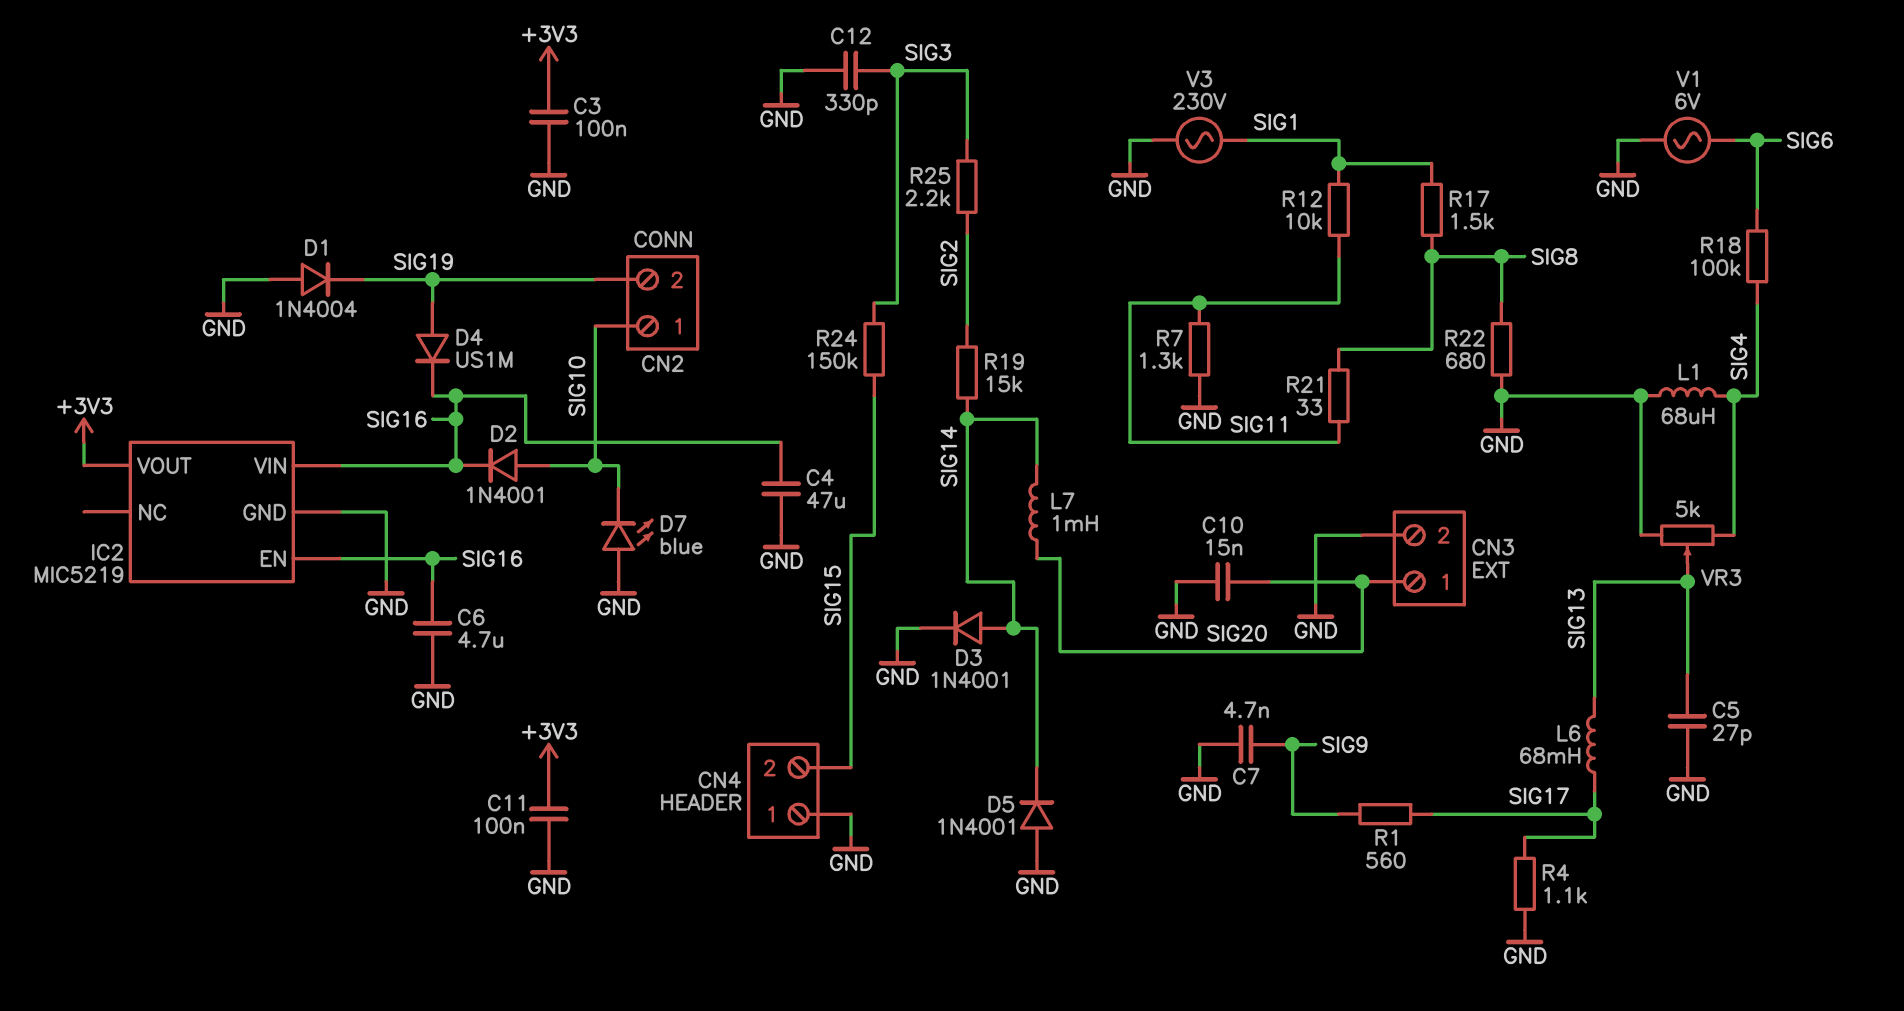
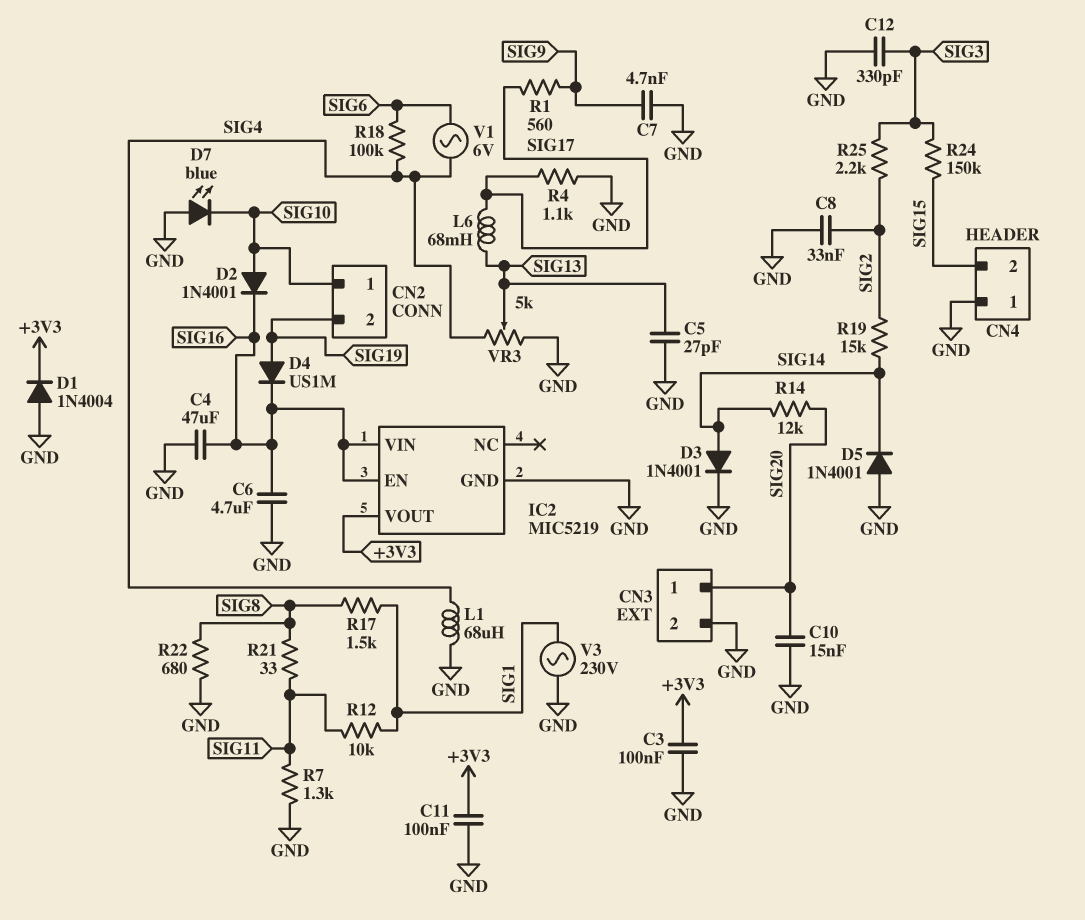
C8: none -> 33nF (GND, SIG2)
D1: diode 1N4004 (A GND, K SIG19) -> diode 1N4004 (A GND, K +3V3)
L7: 1mH (SIG14, SIG20) -> none
R14: none -> 12k (SIG14, SIG20)
V1: AC 6V (GND, SIG6) -> AC 6V (SIG4, SIG6)

